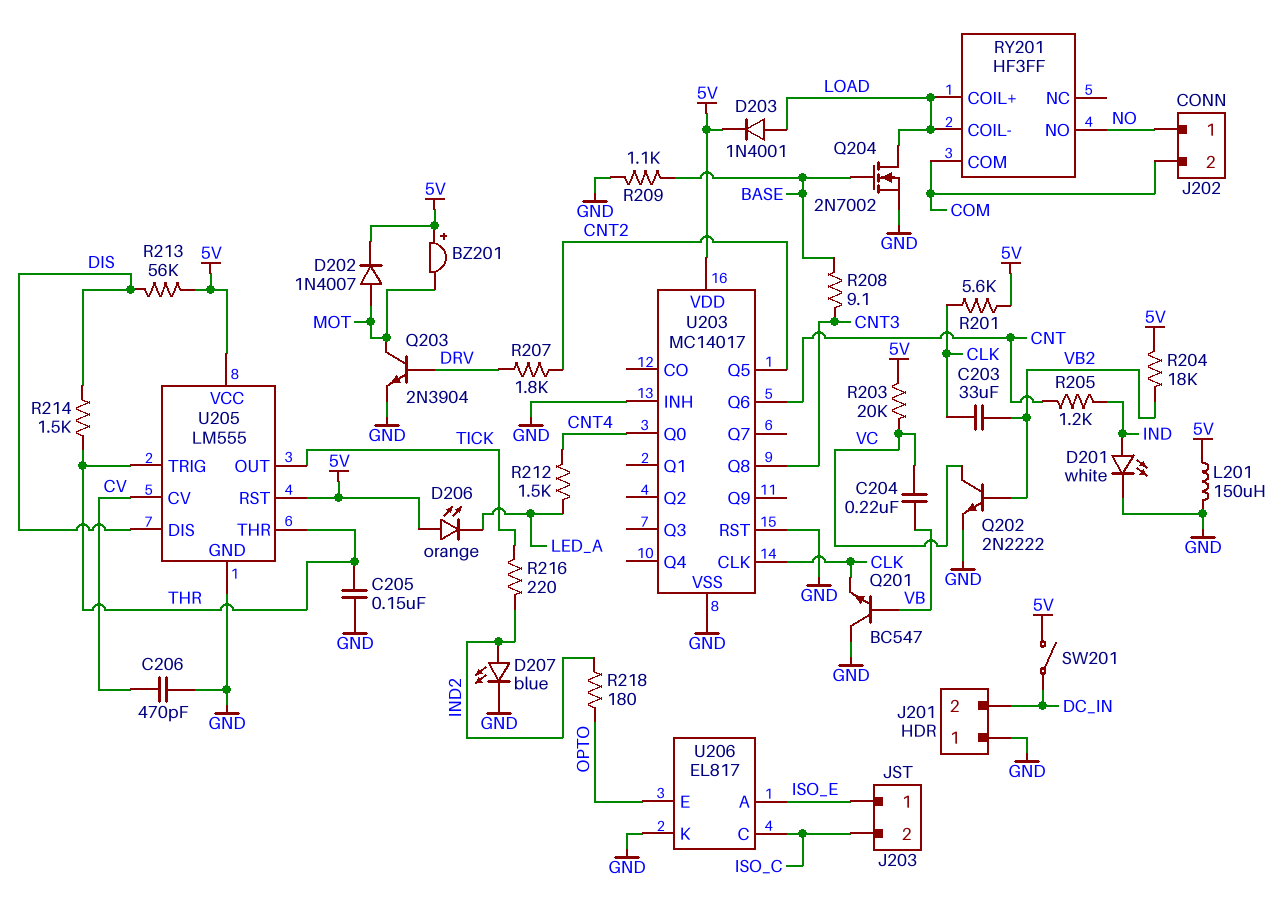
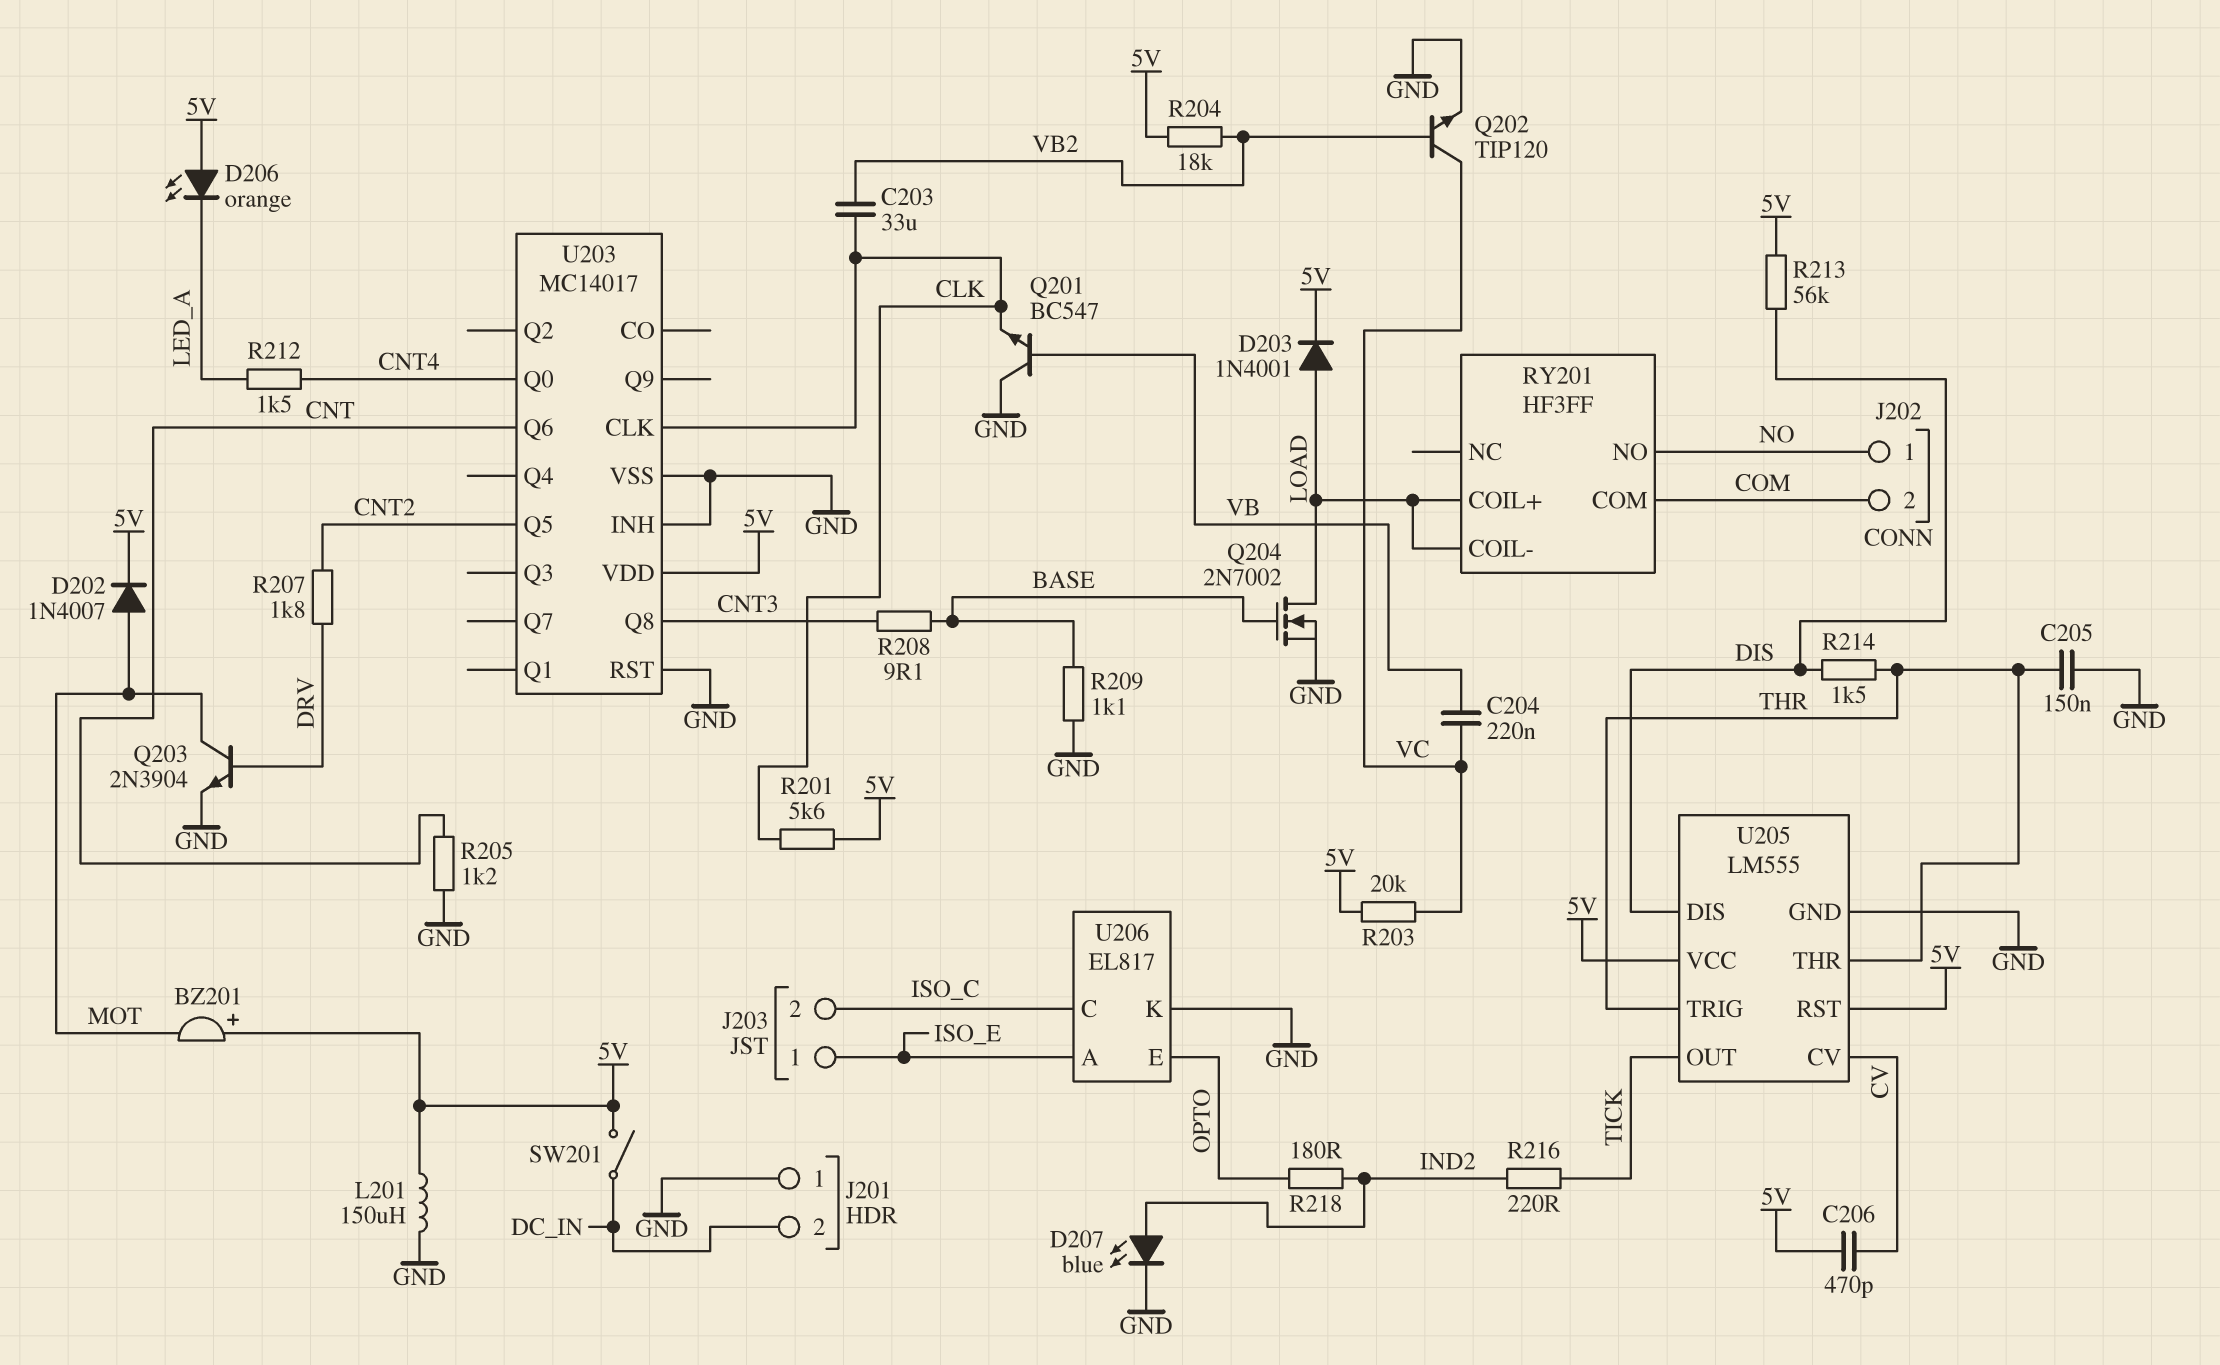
C206: 470pF (CV, GND) -> 470pF (5V, CV)
D201: LED white (A IND, K GND) -> none
Q202: NPN 2N2222 (B VB2, C VC, E GND) -> NPN TIP120 (B VB2, C VC, E GND)
R205: 1.2k (CNT, IND) -> 1.2k (CNT, GND)

